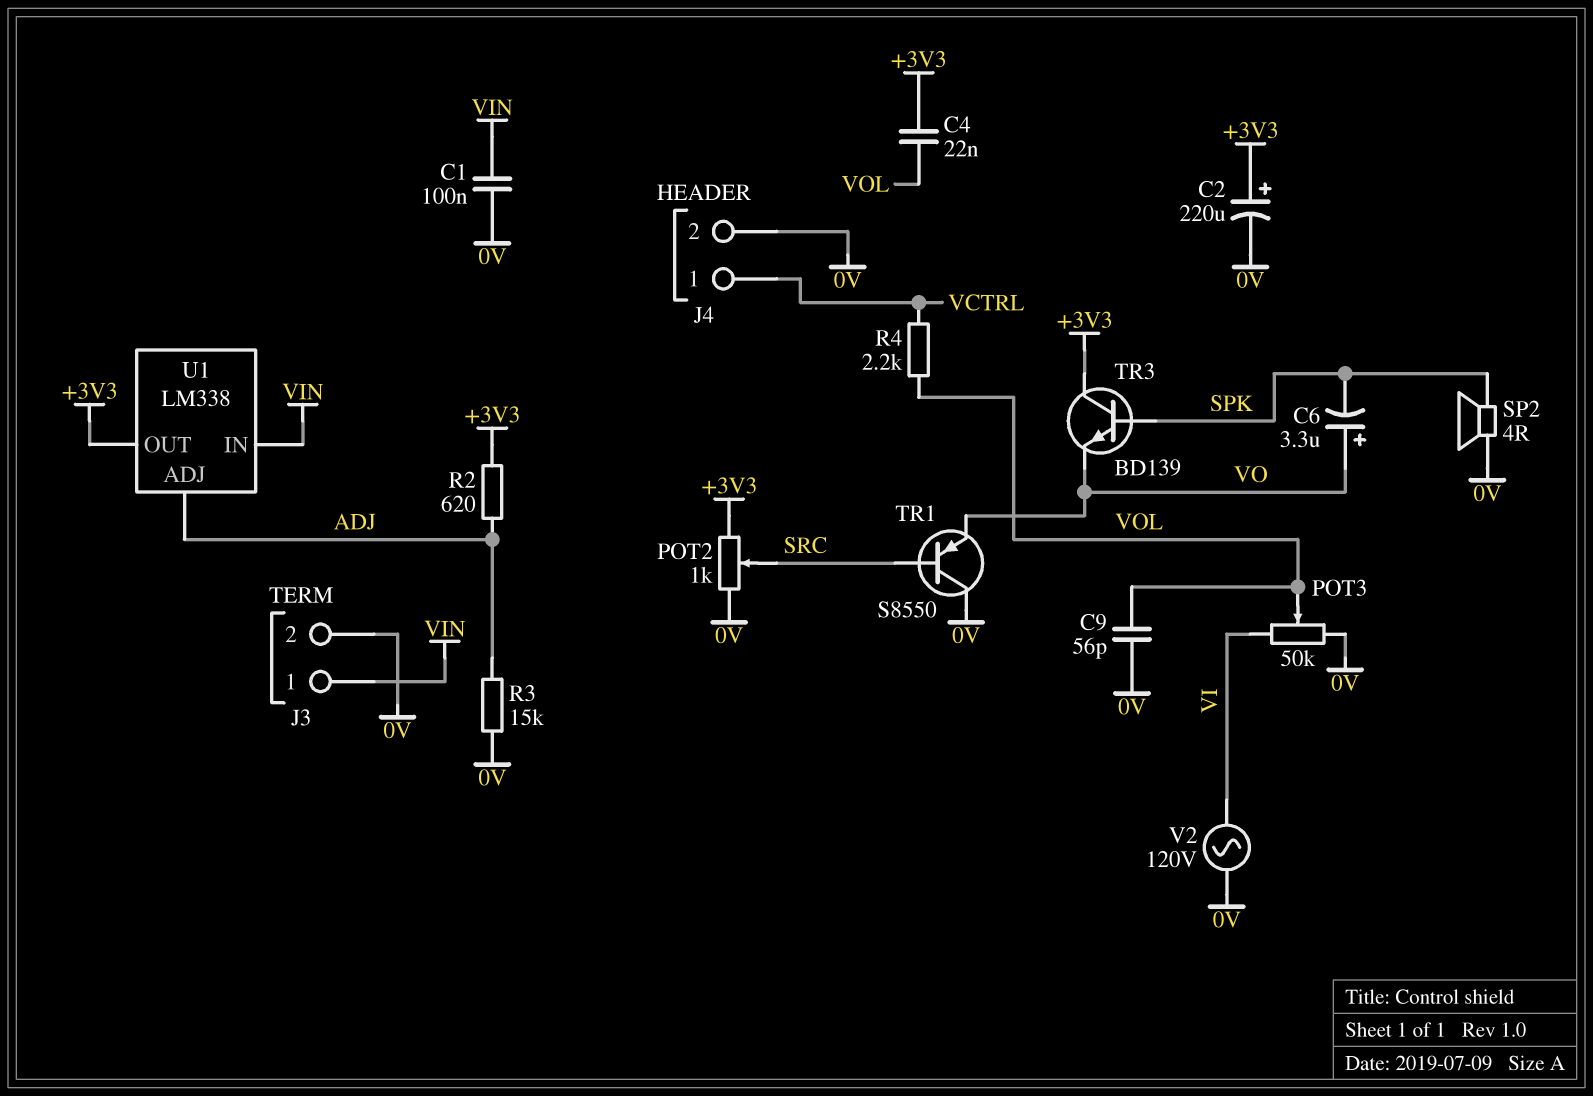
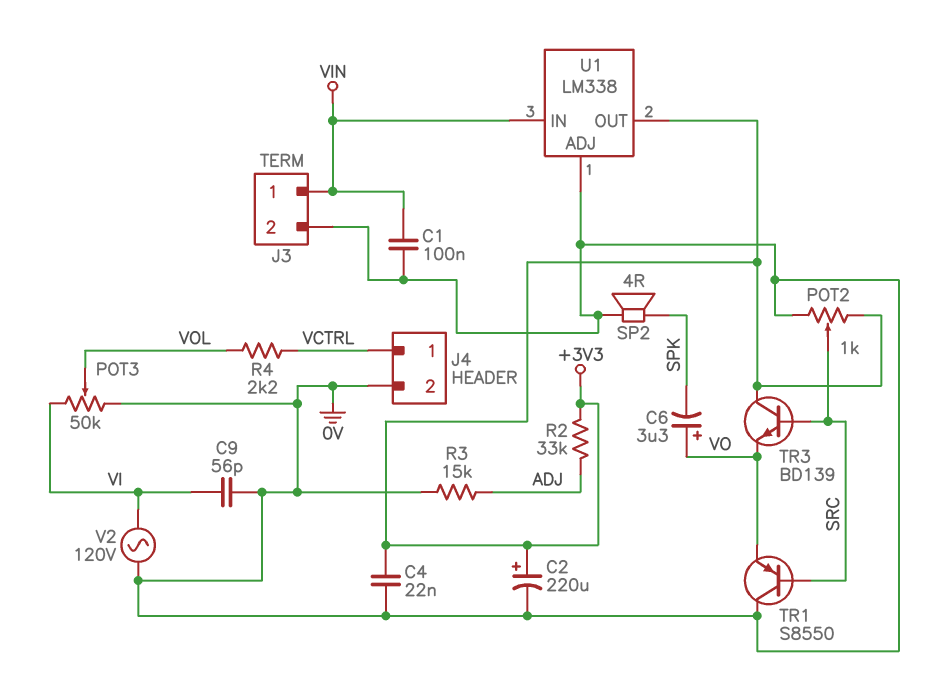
C4: 22nF (+3V3, VOL) -> 22nF (+3V3, 0V)
C9: 56pF (0V, VOL) -> 56pF (0V, VI)
R2: 620 (+3V3, ADJ) -> 33k (+3V3, ADJ)
TR3: NPN BD139 (B SPK, C +3V3, E VO) -> NPN BD139 (B SRC, C +3V3, E VO)
U1 pin ADJ: ADJ -> 0V

